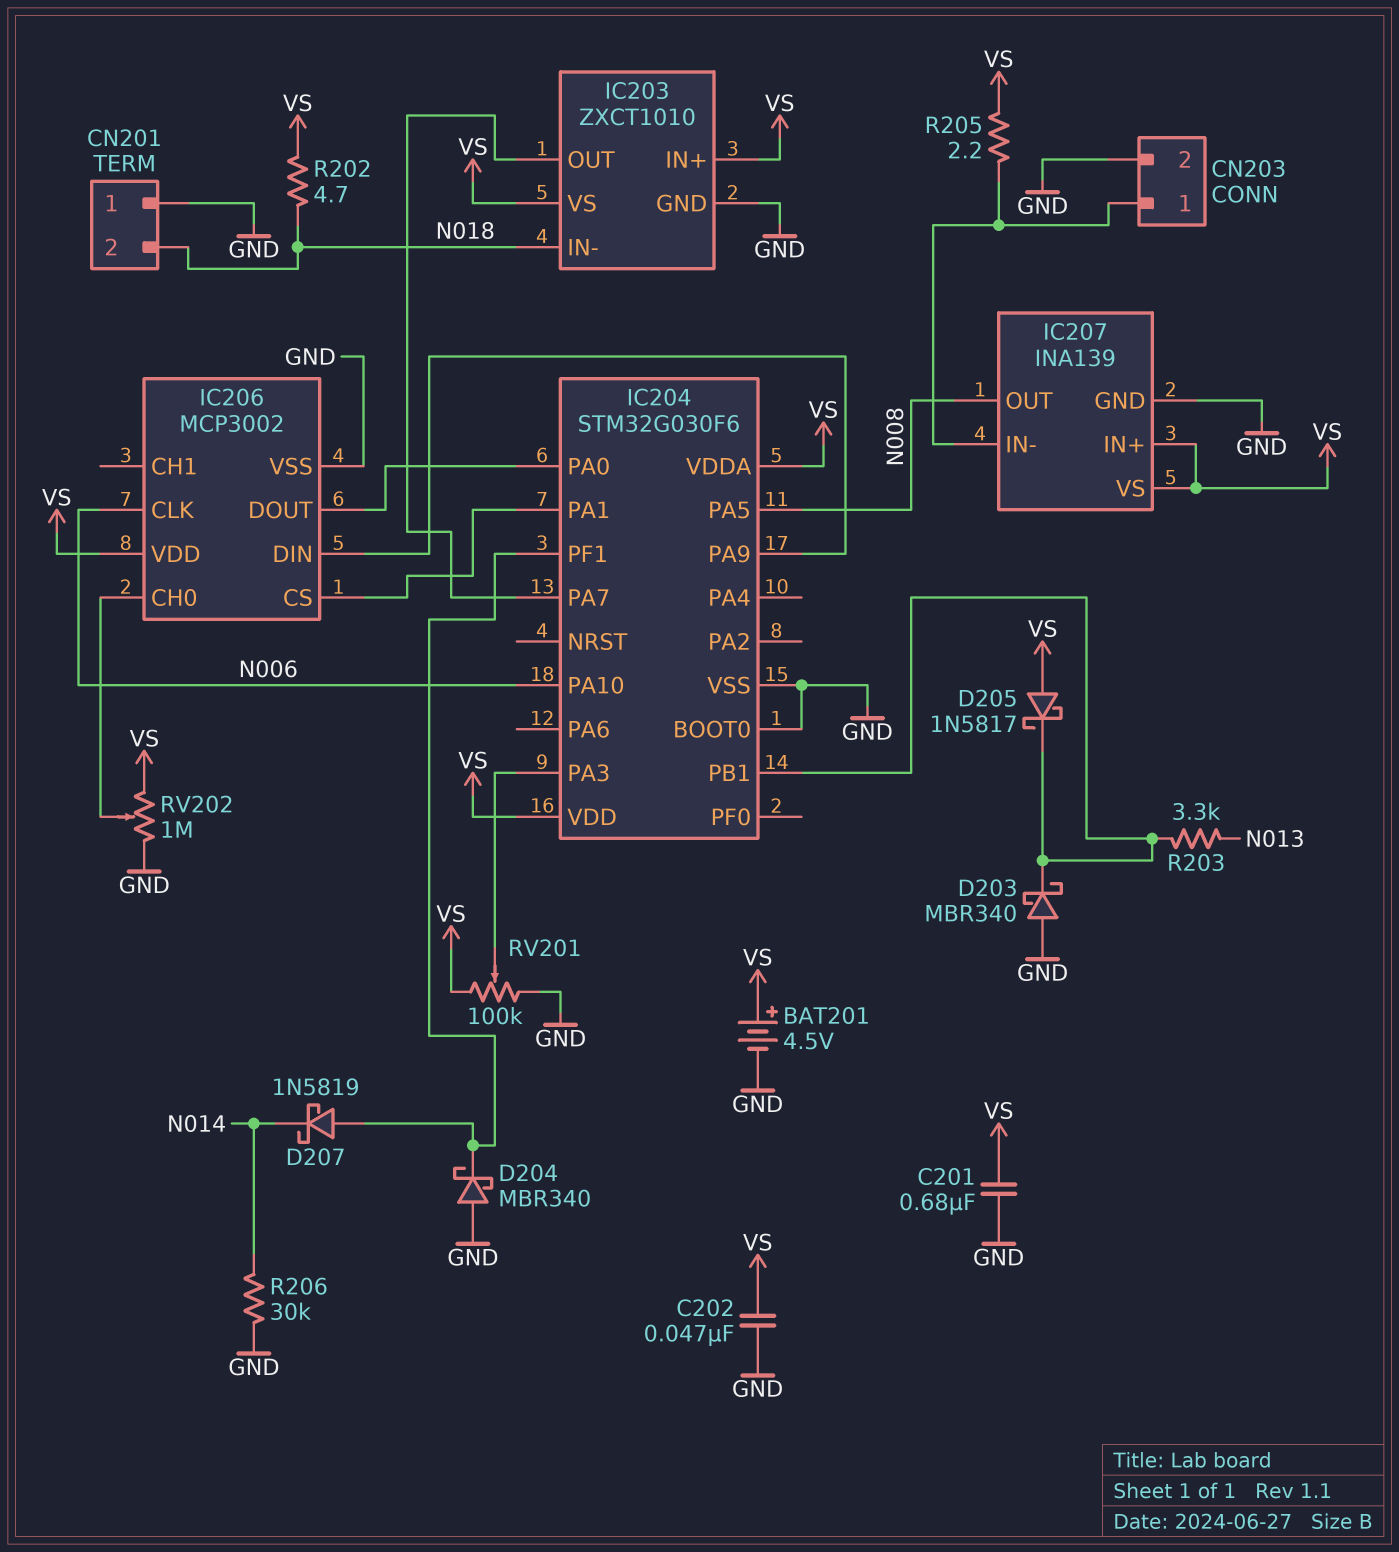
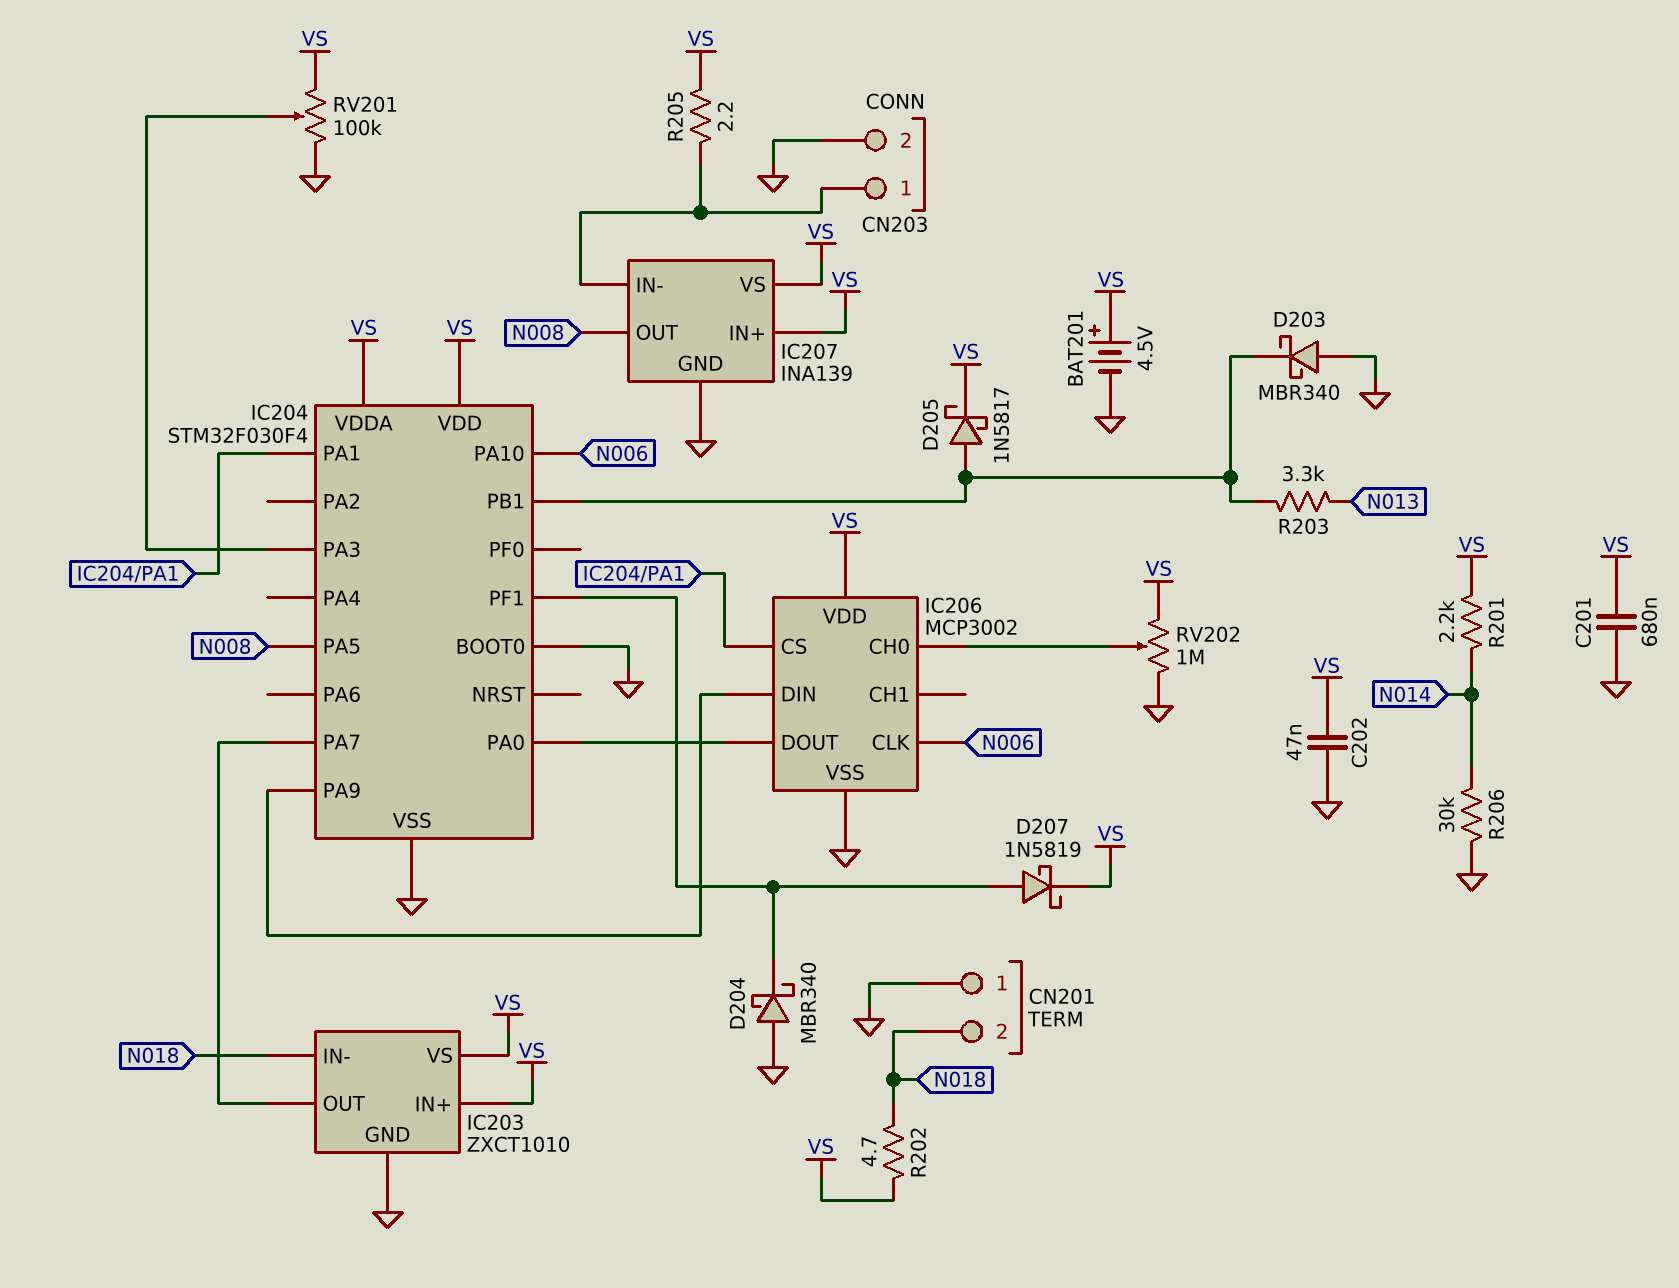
D205: schottky 1N5817 (A VS, K IC204/PB1) -> schottky 1N5817 (A IC204/PB1, K VS)
D207: schottky 1N5819 (A IC204/PF1, K N014) -> schottky 1N5819 (A IC204/PF1, K VS)
IC204: STM32G030F6 -> STM32F030F4
R201: none -> 2.2k (N014, VS)

